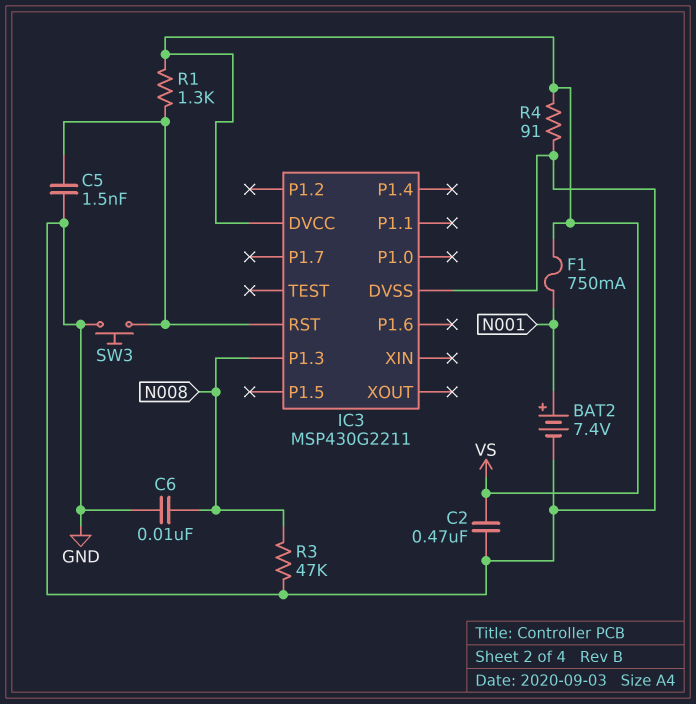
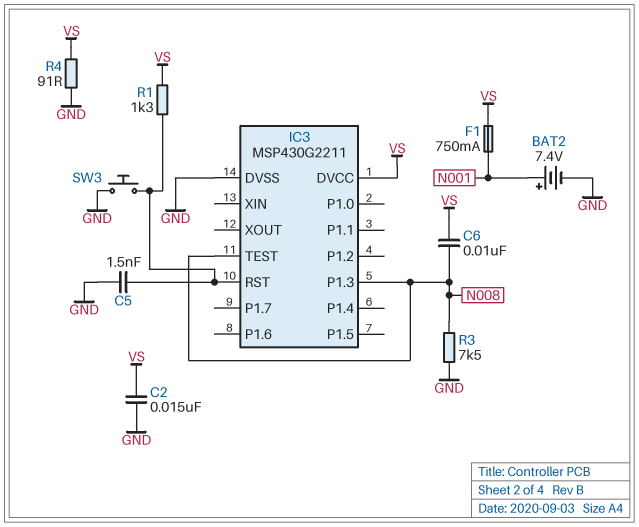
C2: 470nF (GND, VS) -> 15nF (GND, VS)
C6: 10nF (GND, N008) -> 10nF (N008, VS)
IC3 pin TEST: none -> N008
R3: 47k (GND, N008) -> 7.5k (GND, N008)

